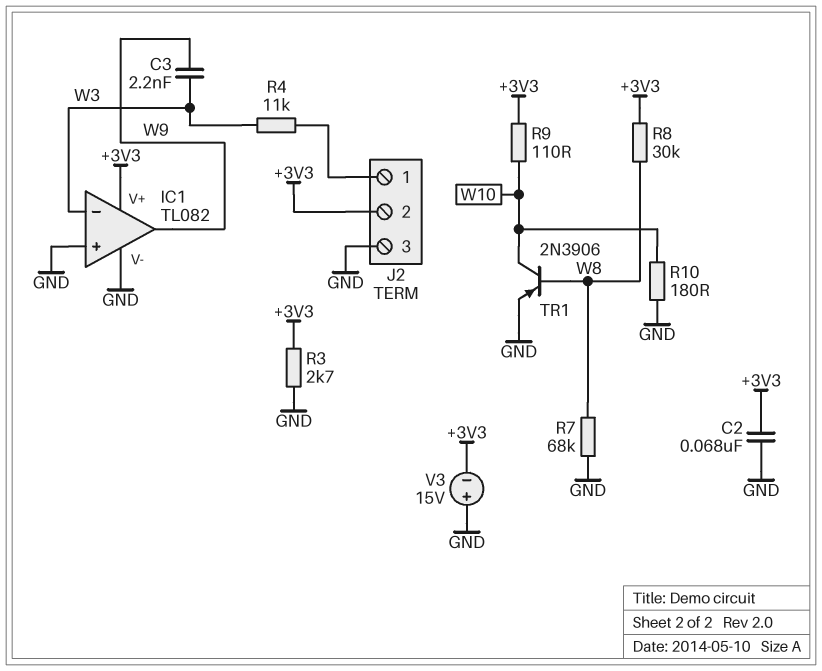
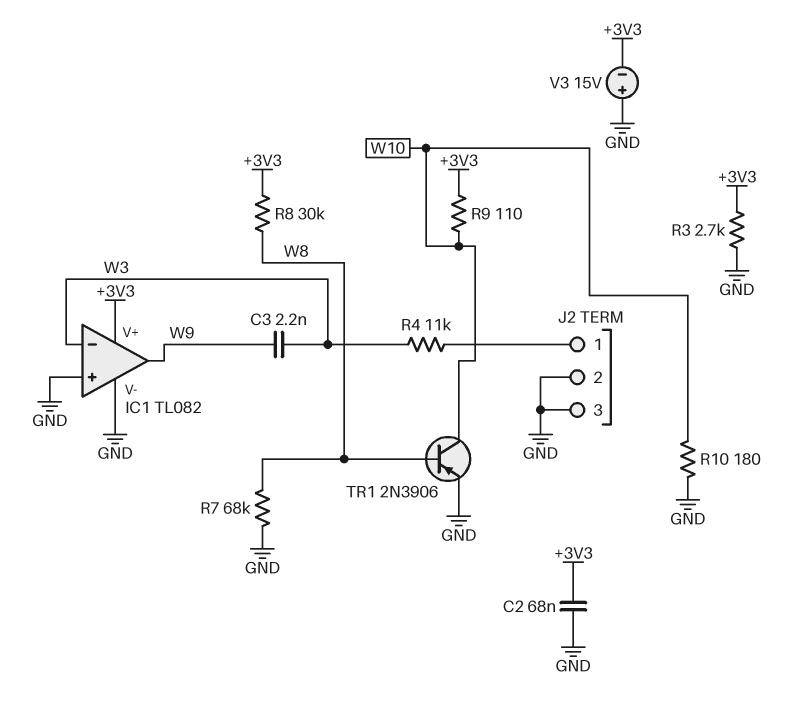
J2 pin 2: +3V3 -> GND

